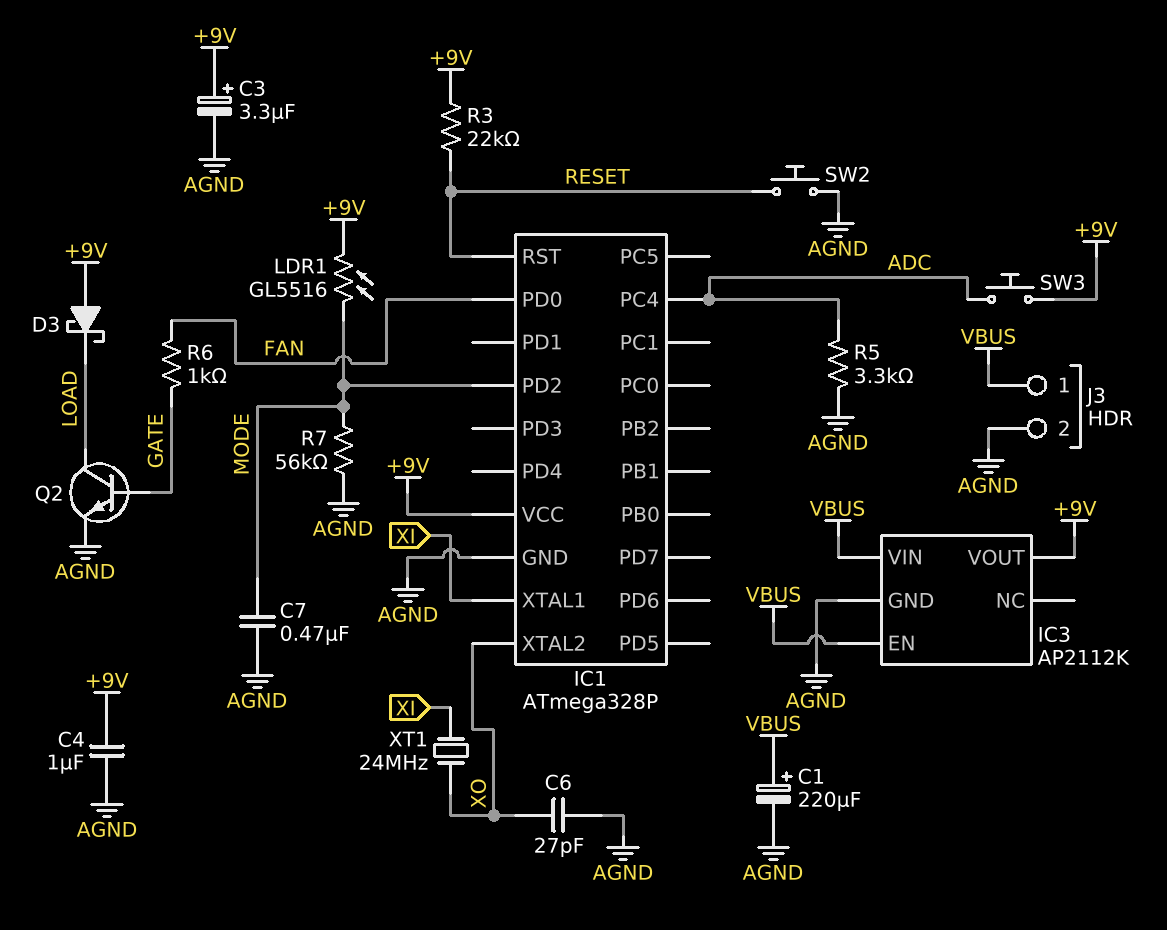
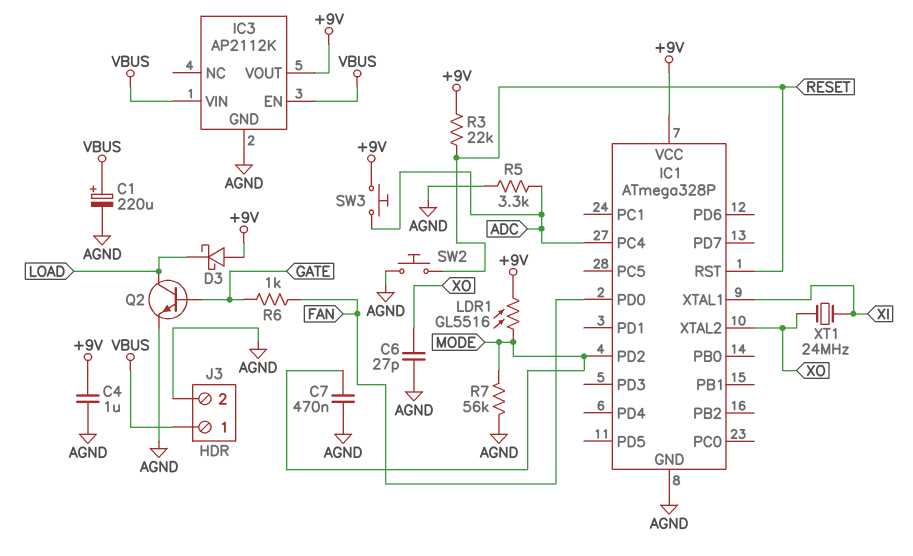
C3: 3.3uF (plus +9V, minus AGND) -> none

